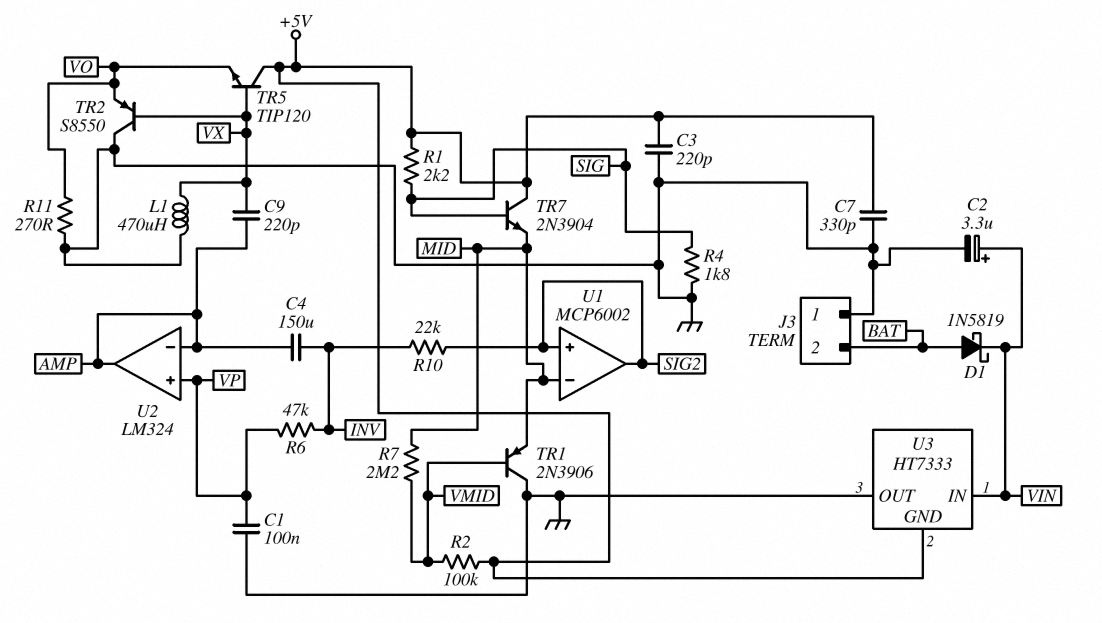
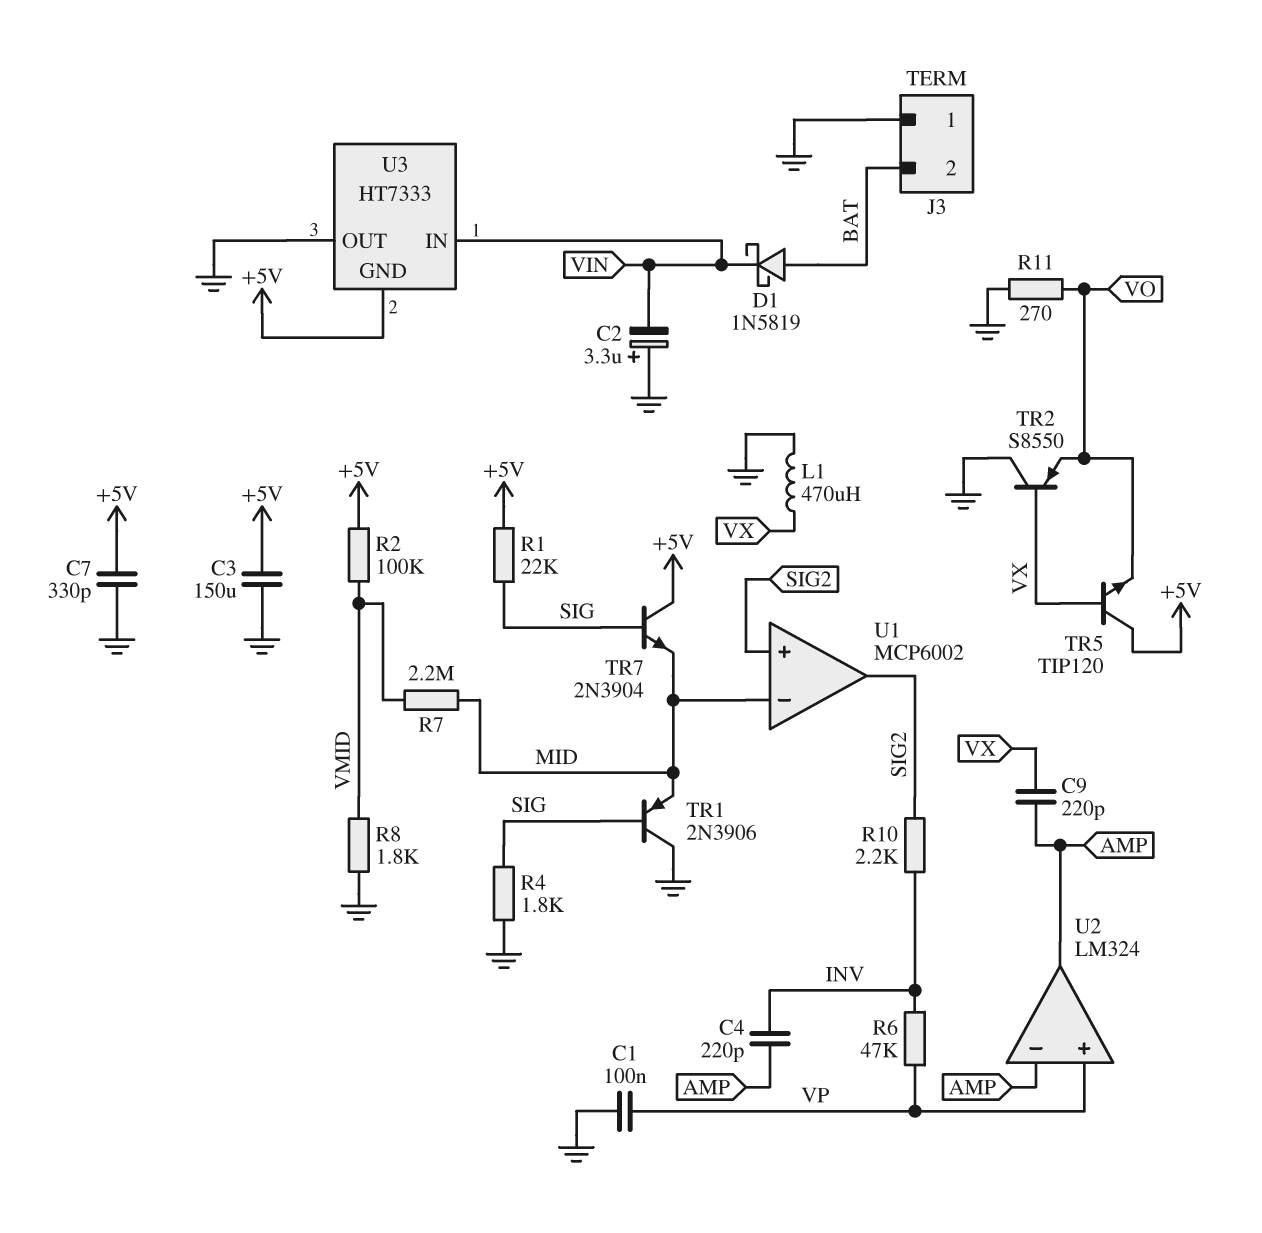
C2: 3.3uF (plus VIN, minus GND) -> 3.3uF (plus GND, minus VIN)
C3: 220pF (+5V, GND) -> 150uF (+5V, GND)
C4: 150uF (AMP, INV) -> 220pF (AMP, INV)
R1: 2.2k (+5V, SIG) -> 22k (+5V, SIG)
R8: none -> 1.8k (GND, VMID)
R10: 22k (INV, SIG2) -> 2.2k (INV, SIG2)
TR1: PNP 2N3906 (B VMID, C GND, E MID) -> PNP 2N3906 (B SIG, C GND, E MID)

